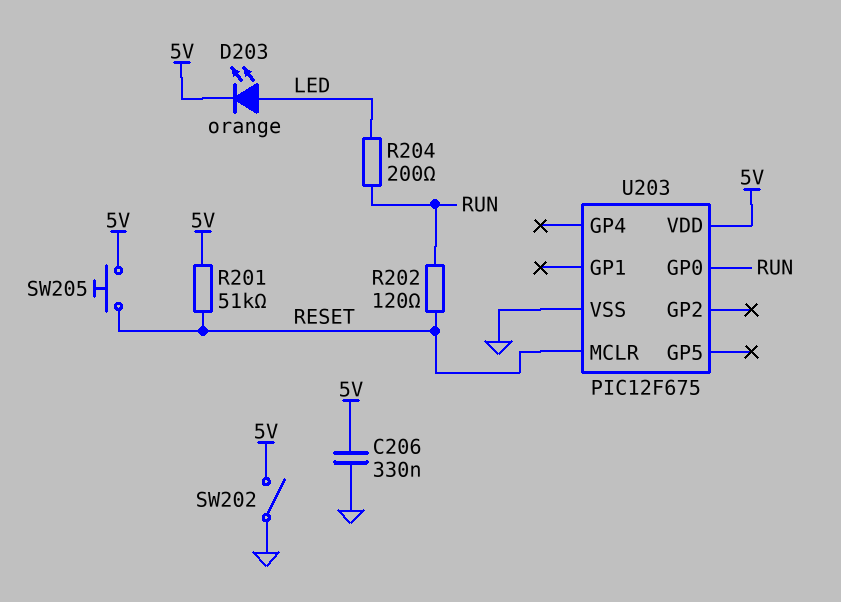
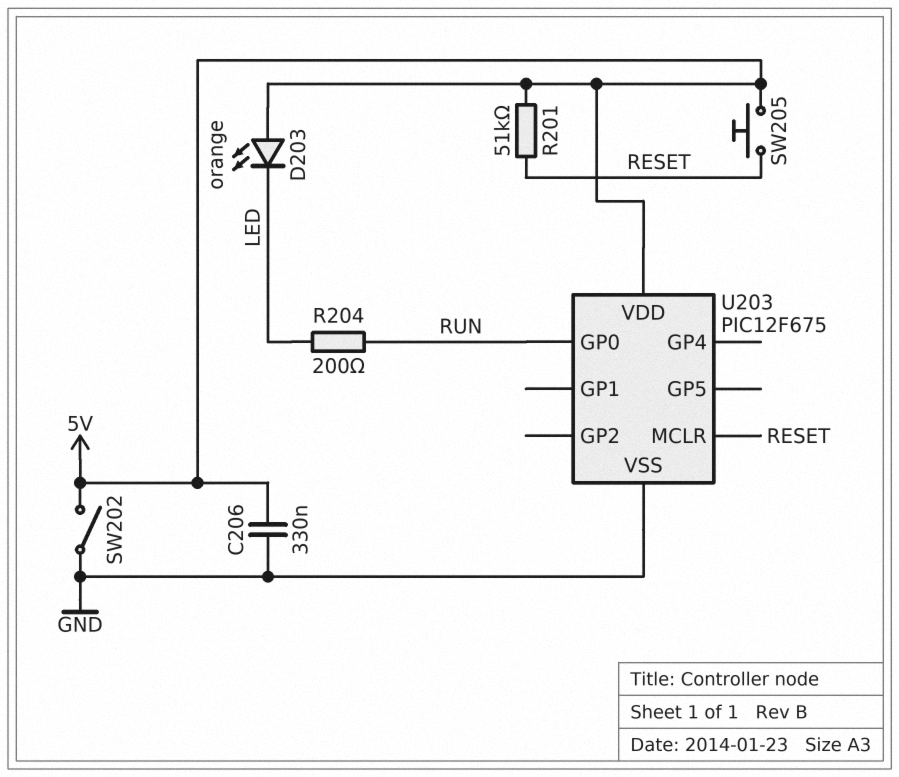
D203: LED orange (A LED, K 5V) -> LED orange (A 5V, K LED)
R202: 120 (RESET, RUN) -> none

